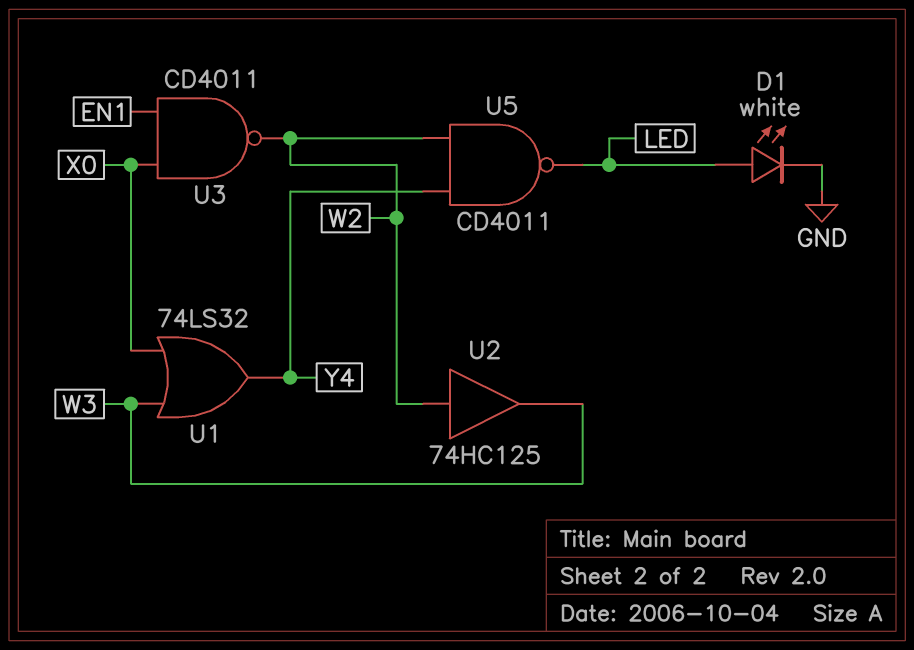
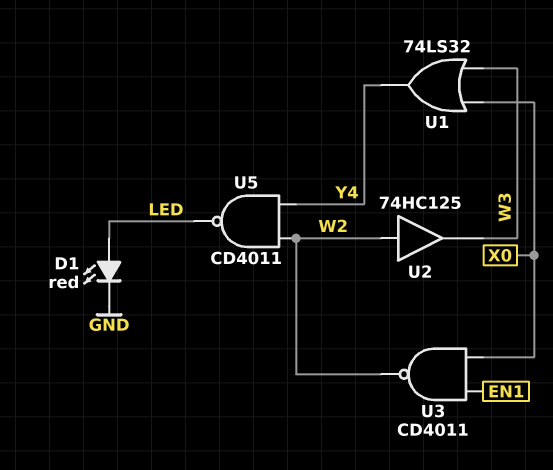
D1: LED white (A LED, K GND) -> LED red (A LED, K GND)

